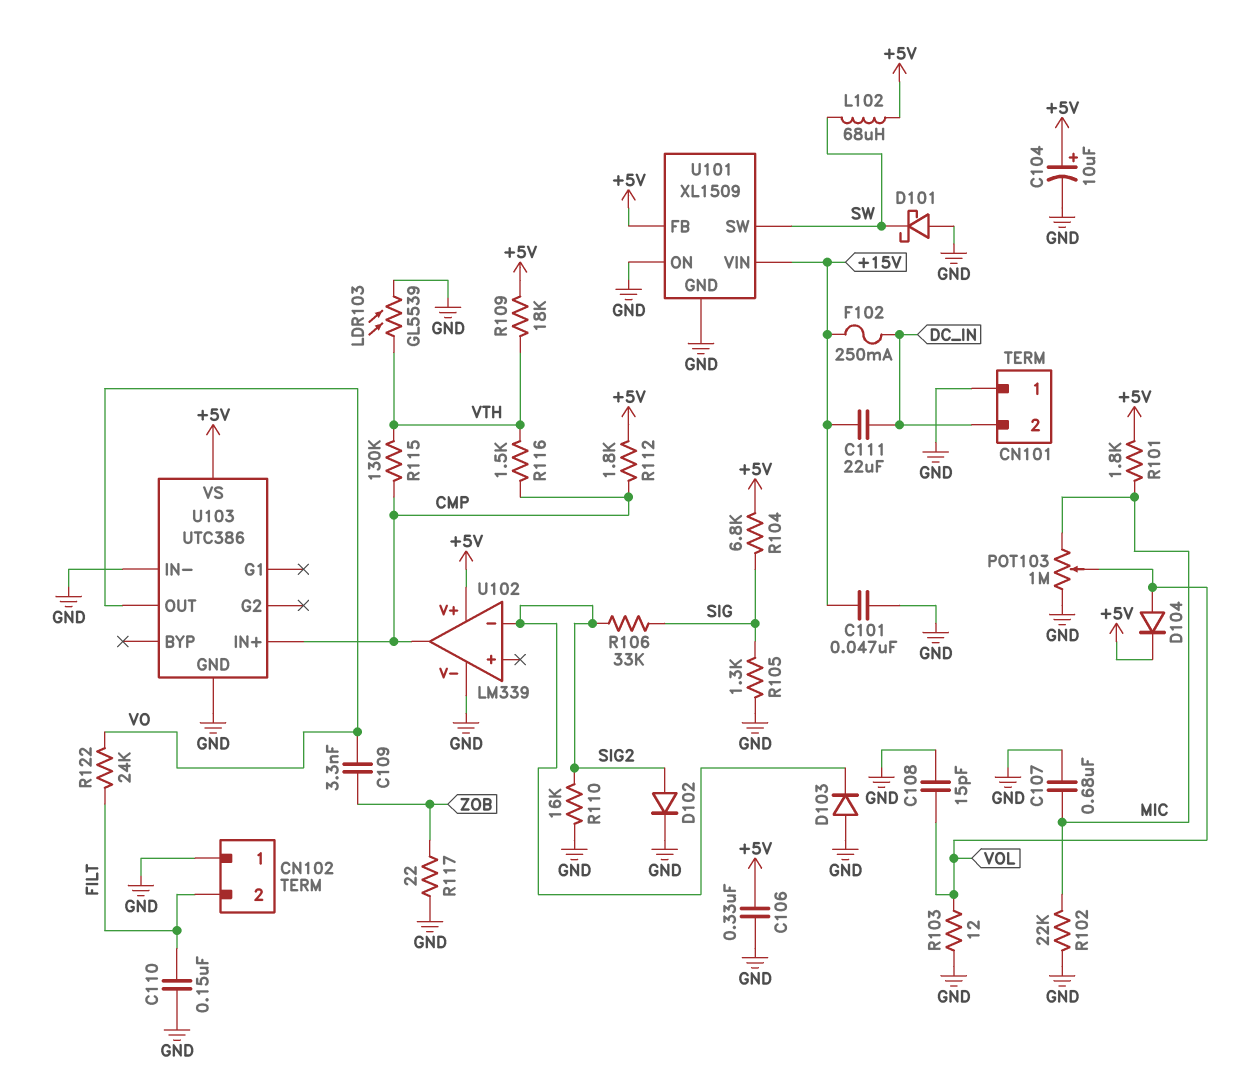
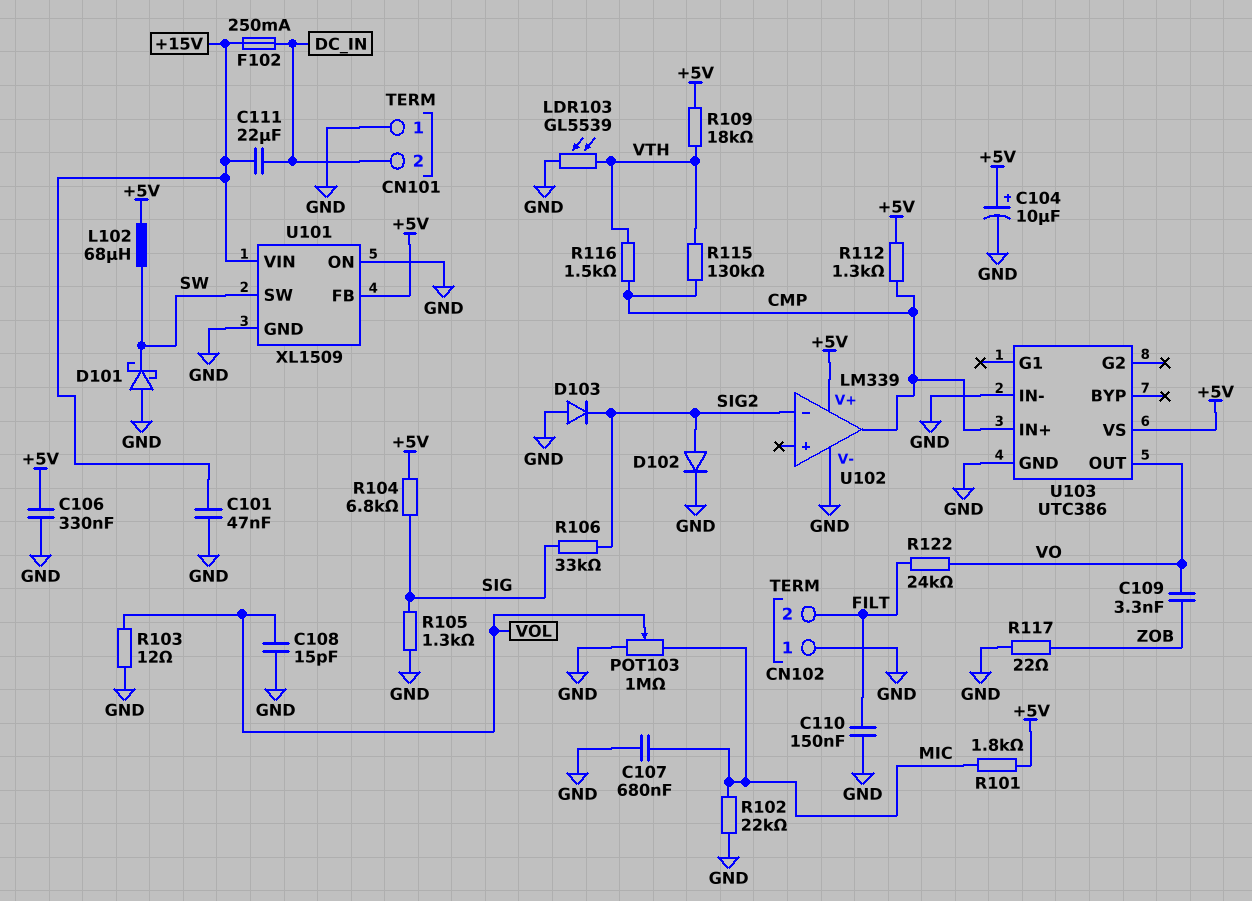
D104: diode (A VOL, K +5V) -> none
R110: 16k (GND, SIG2) -> none
R112: 1.8k (+5V, CMP) -> 1.3k (+5V, CMP)

